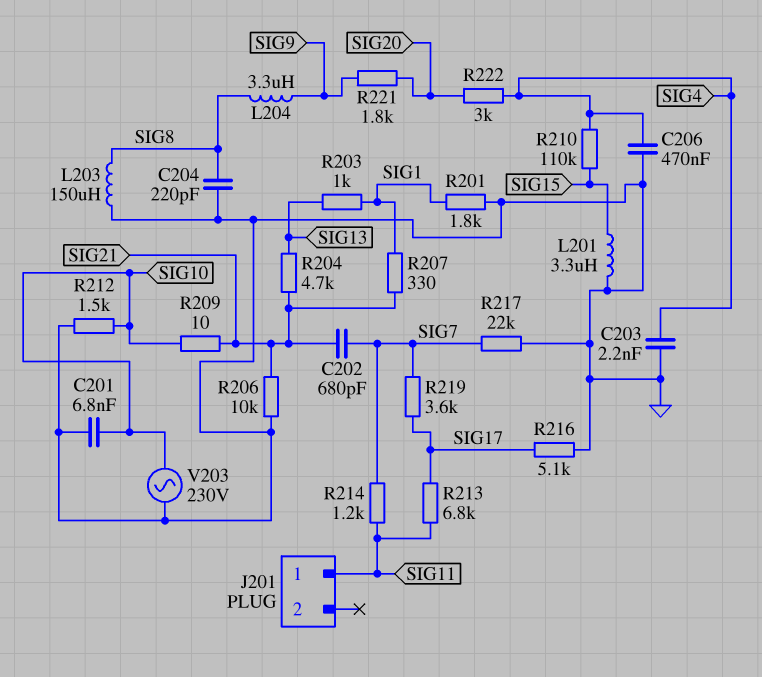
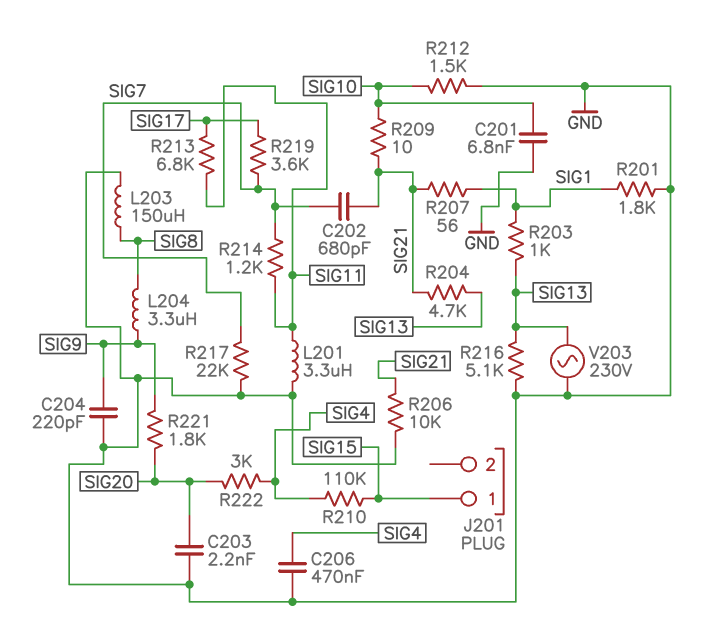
C203: 2.2nF (GND, SIG4) -> 2.2nF (GND, SIG20)
C204: 220pF (GND, SIG8) -> 220pF (GND, SIG9)
J201 pin 1: SIG11 -> SIG15
L201: 3.3uH (GND, SIG15) -> 3.3uH (GND, SIG11)
R207: 330 (SIG1, SIG21) -> 56 (SIG1, SIG21)
R216: 5.1k (GND, SIG17) -> 5.1k (GND, SIG13)
V203: AC 230V (GND, SIG10) -> AC 230V (GND, SIG13)

